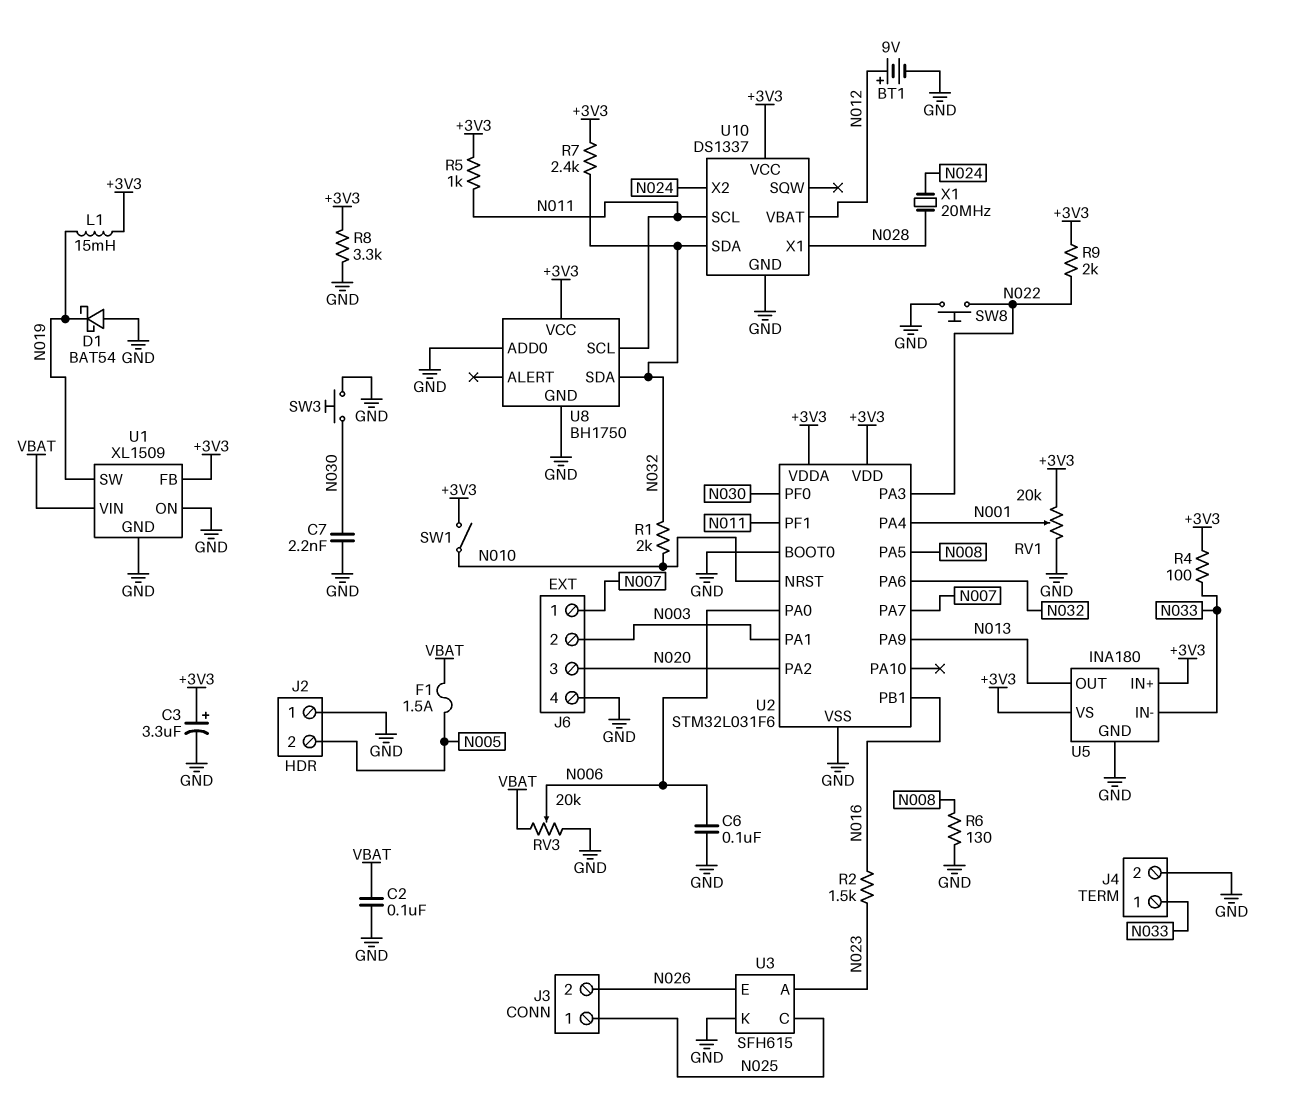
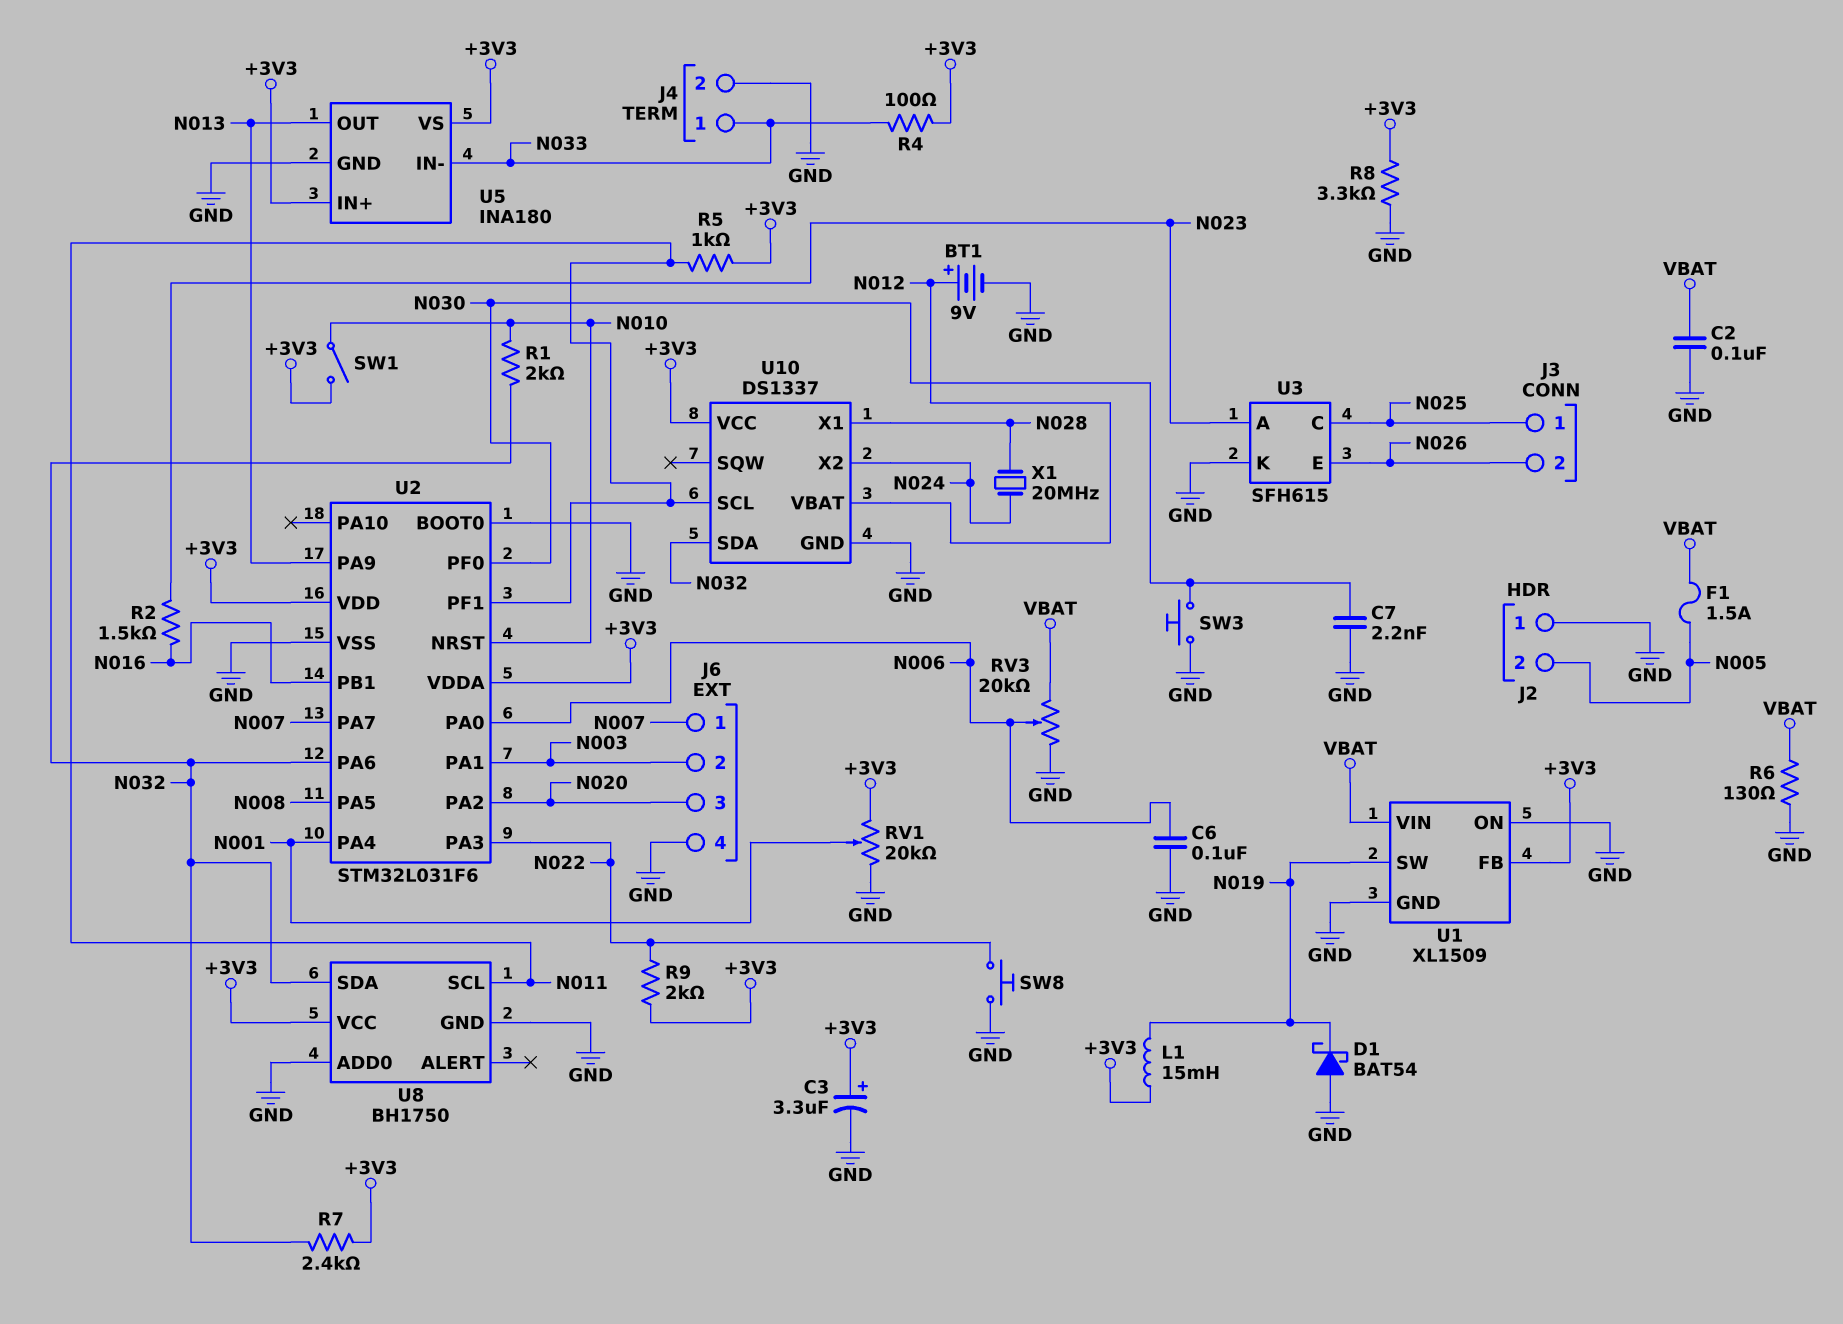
R6: 130 (GND, N008) -> 130 (GND, VBAT)

